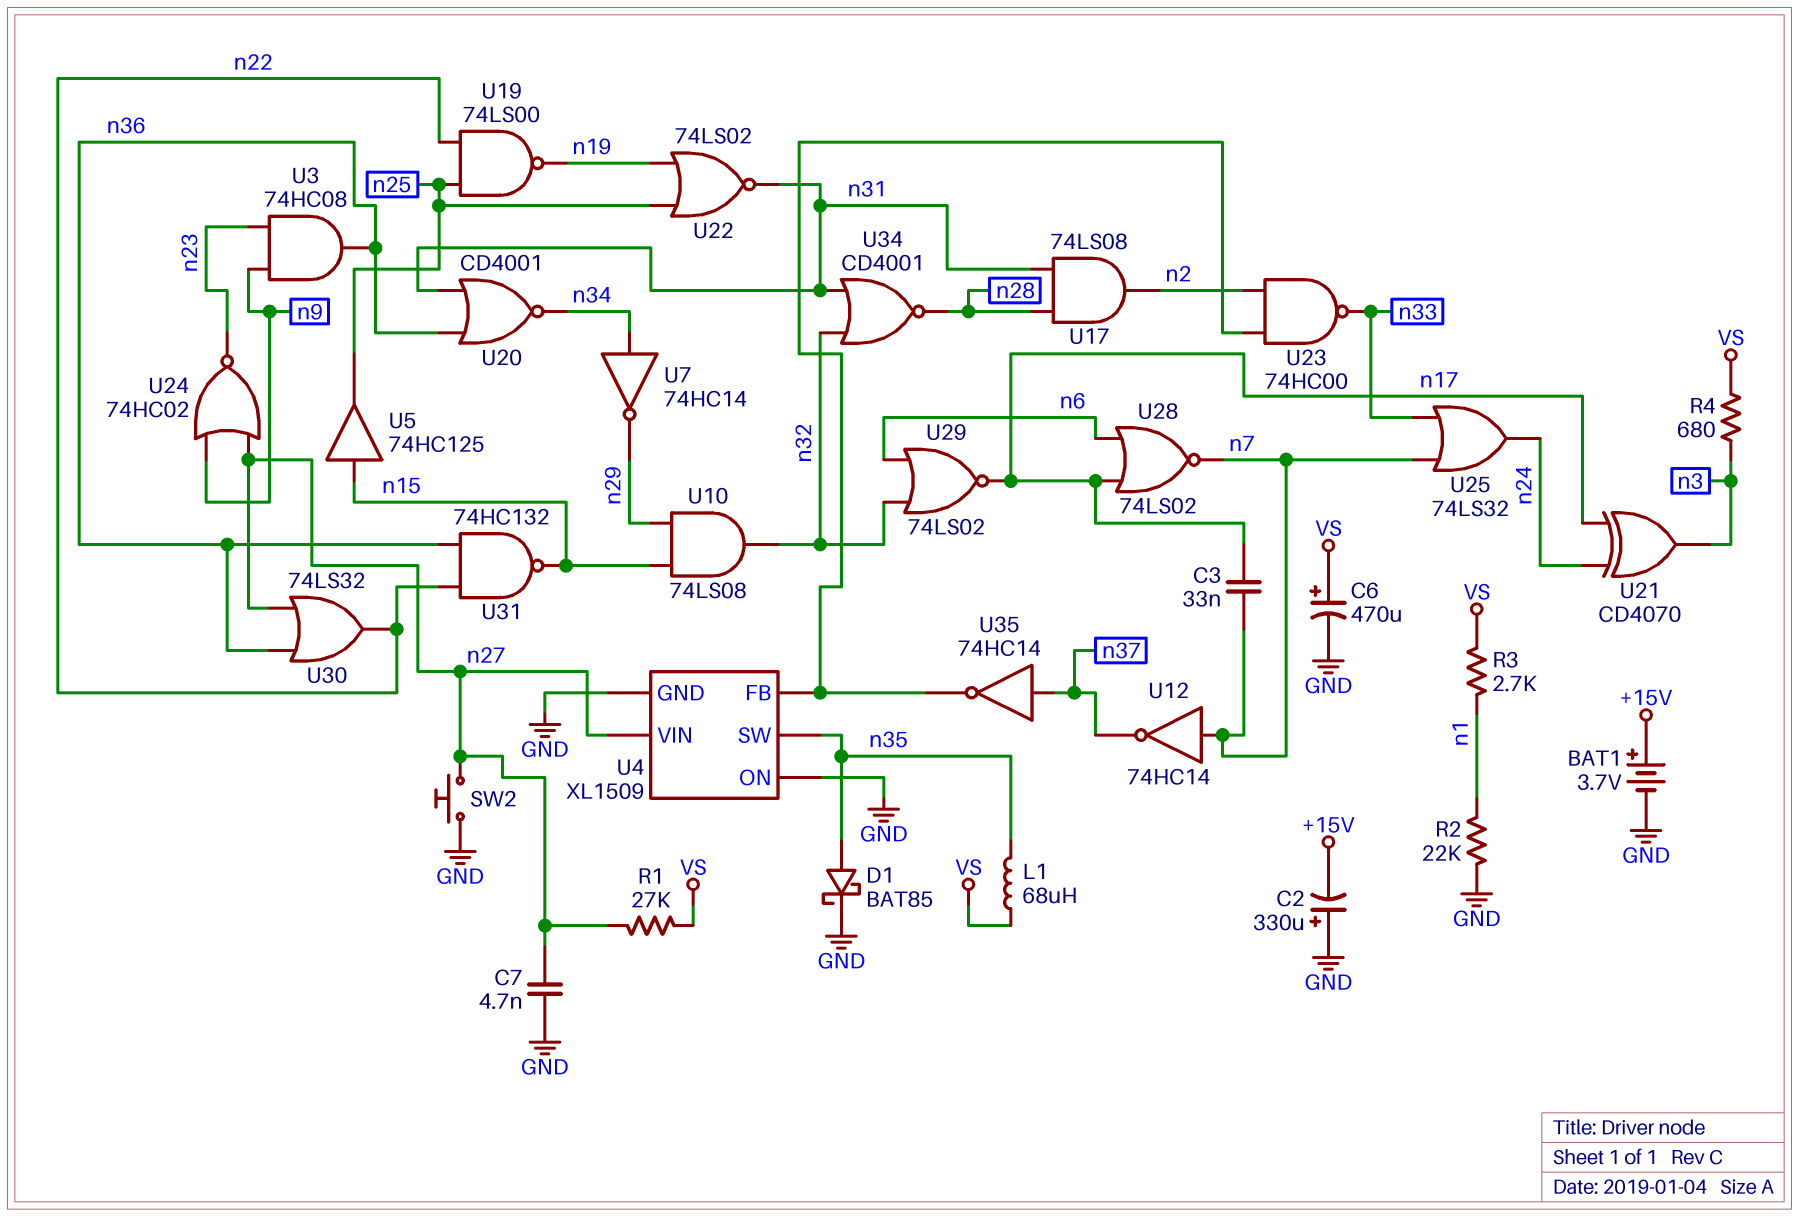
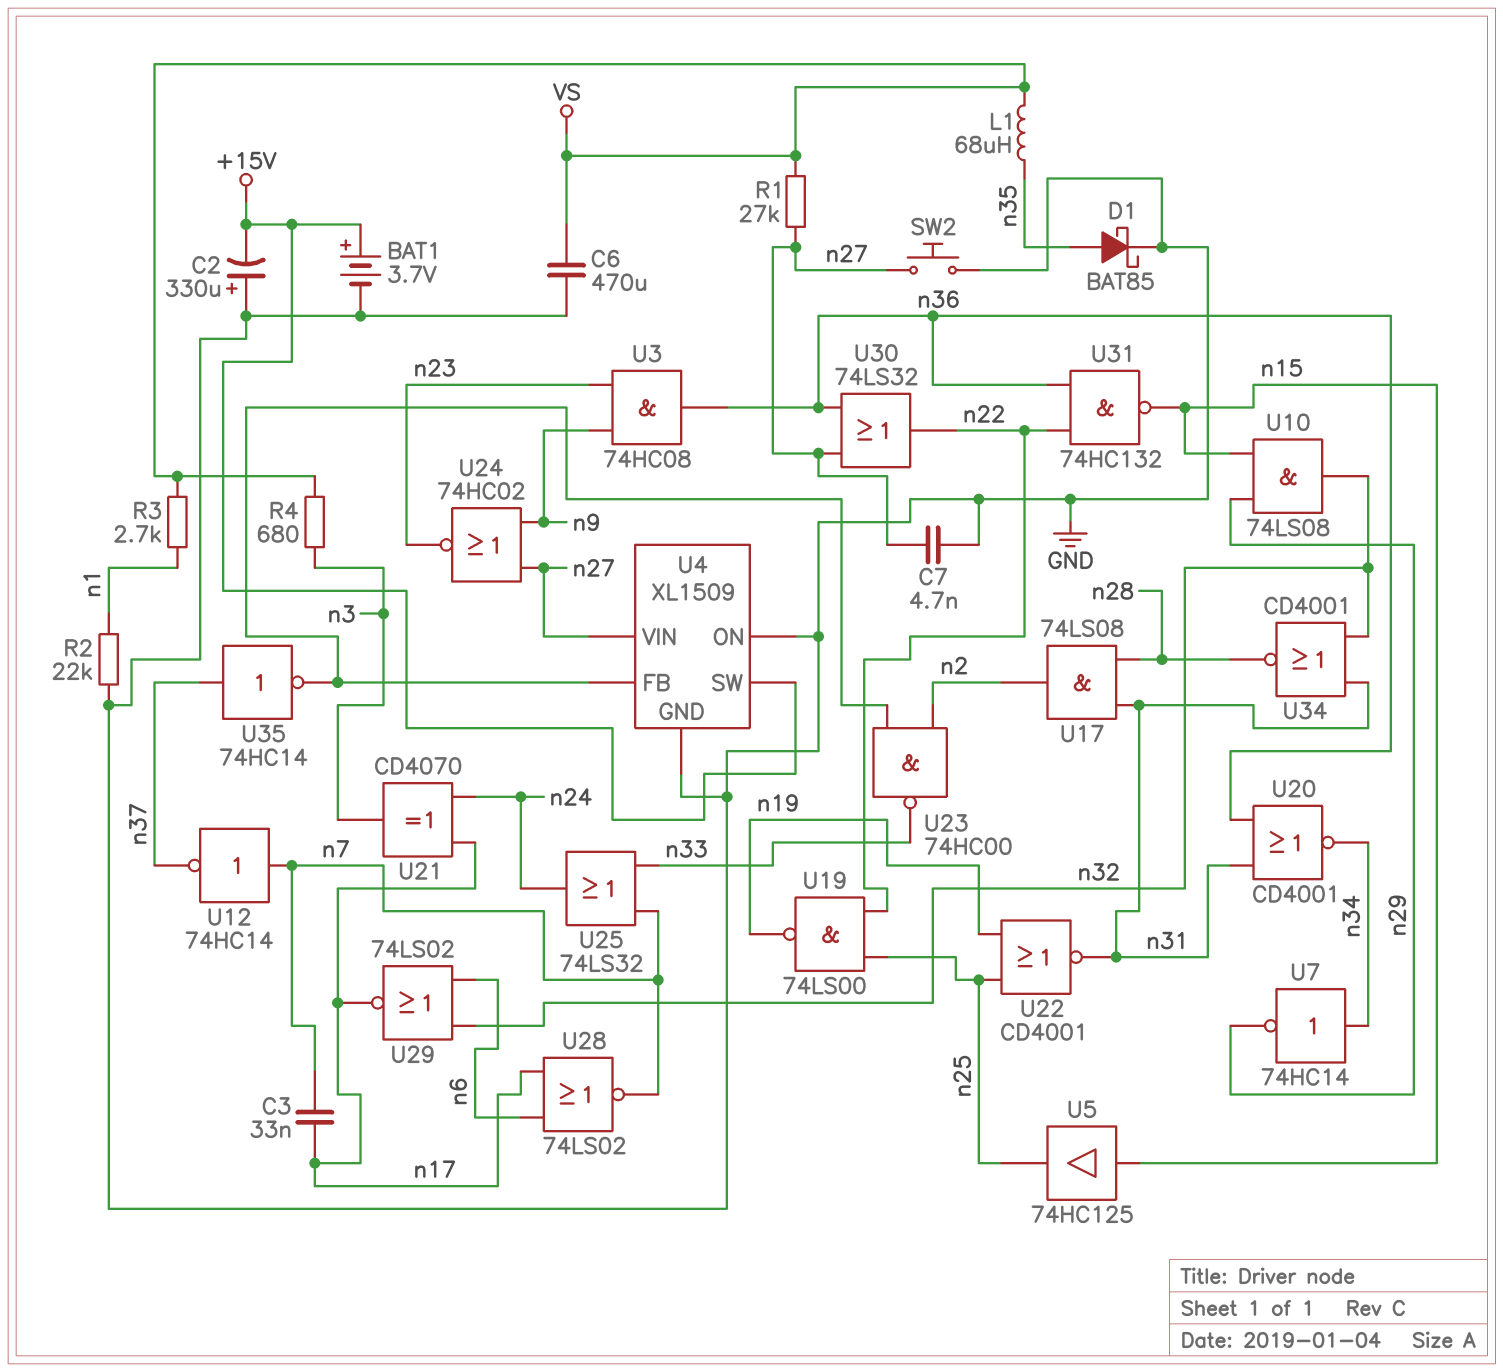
C6: 470uF (plus VS, minus GND) -> 470uF (GND, VS)
U4 pin SW: n35 -> +15V
U22: NOR 74LS02 (in n19, in n25, out n31) -> NOR CD4001 (in n19, in n25, out n31)

